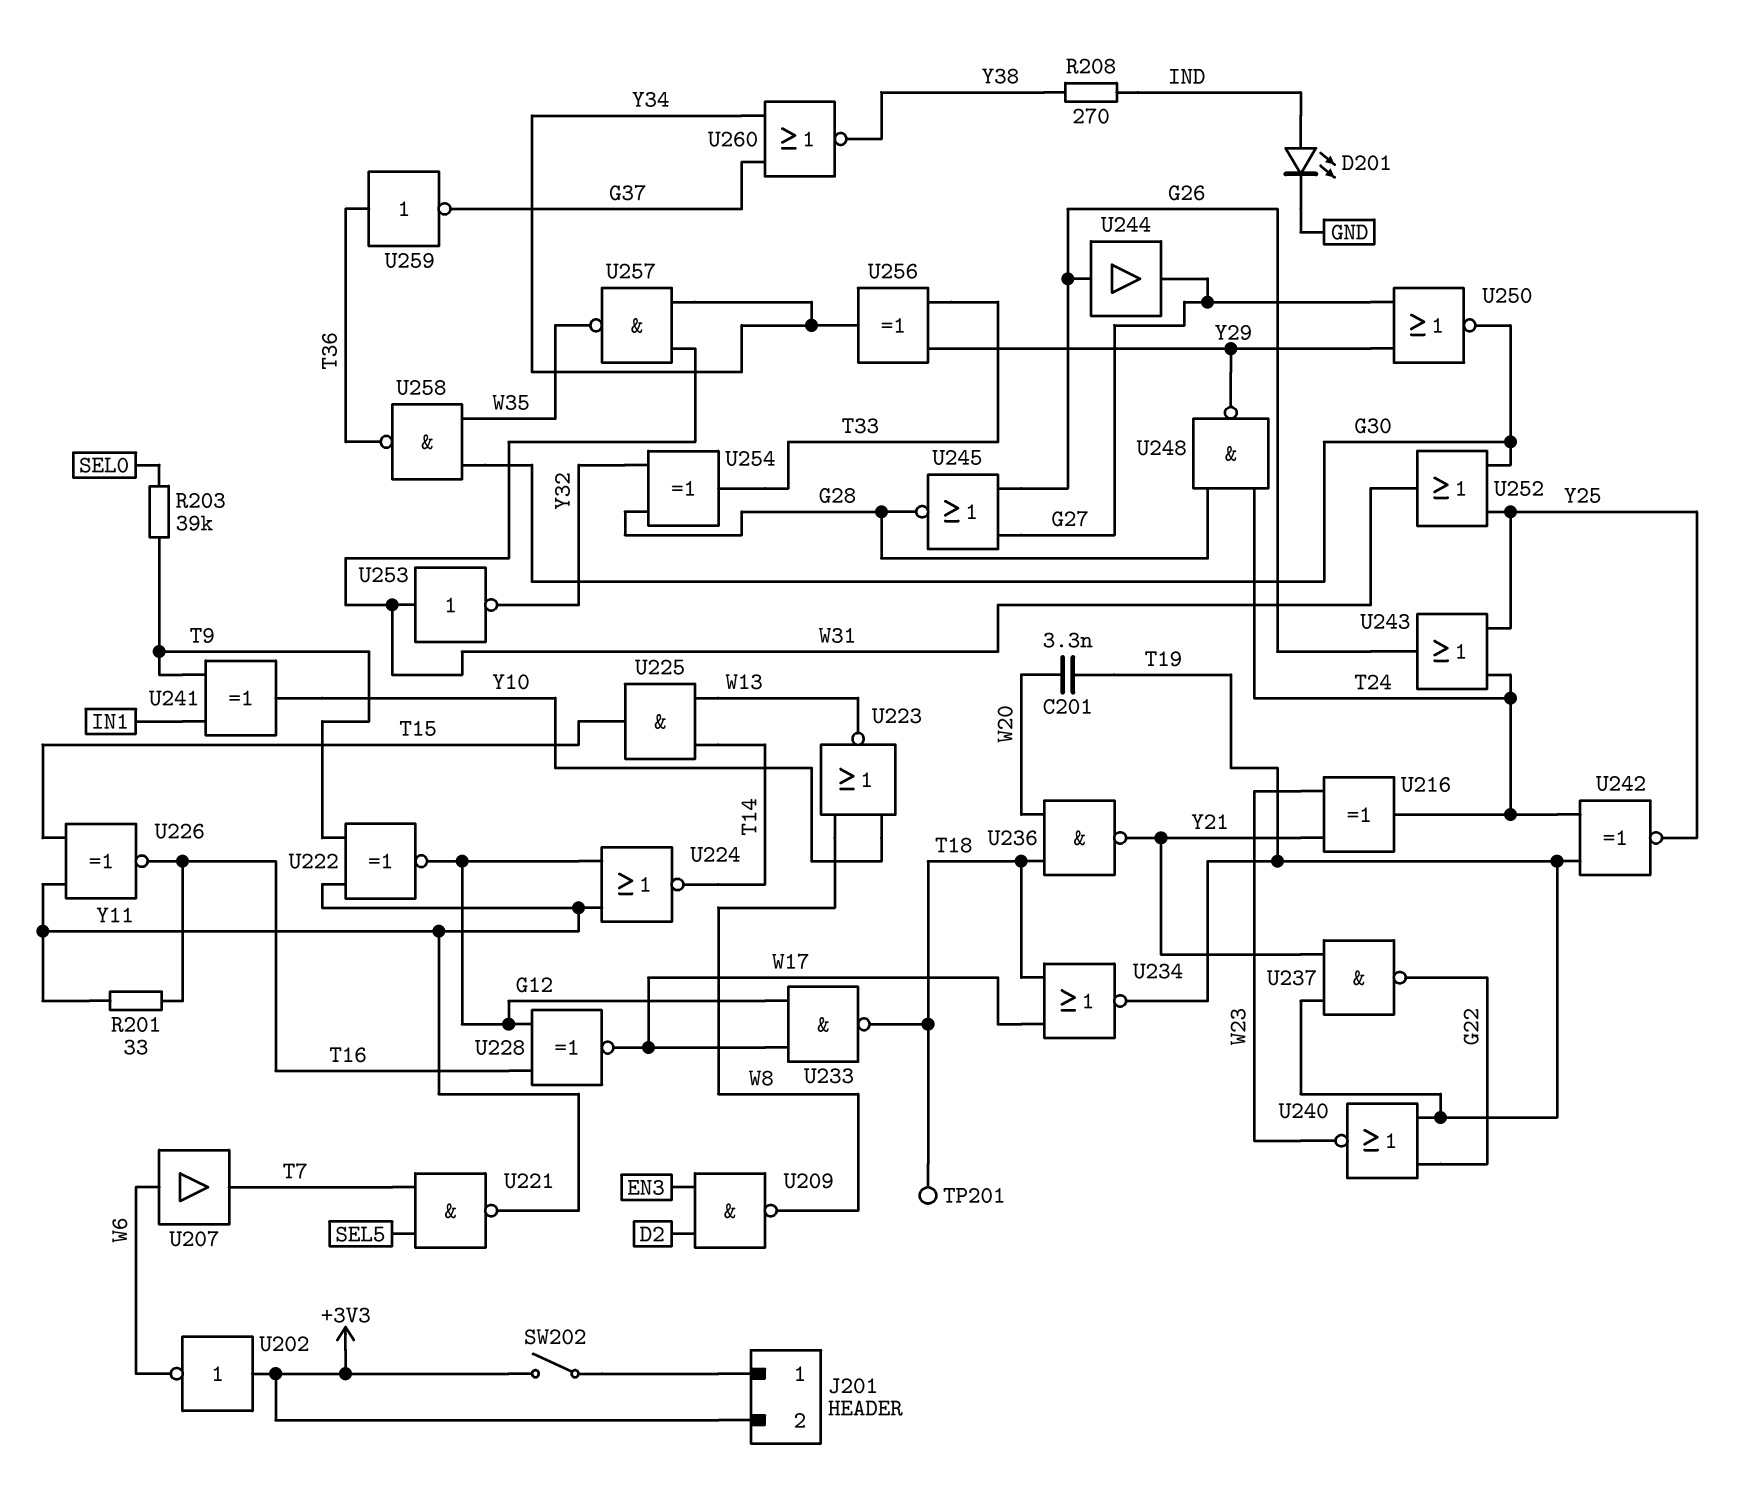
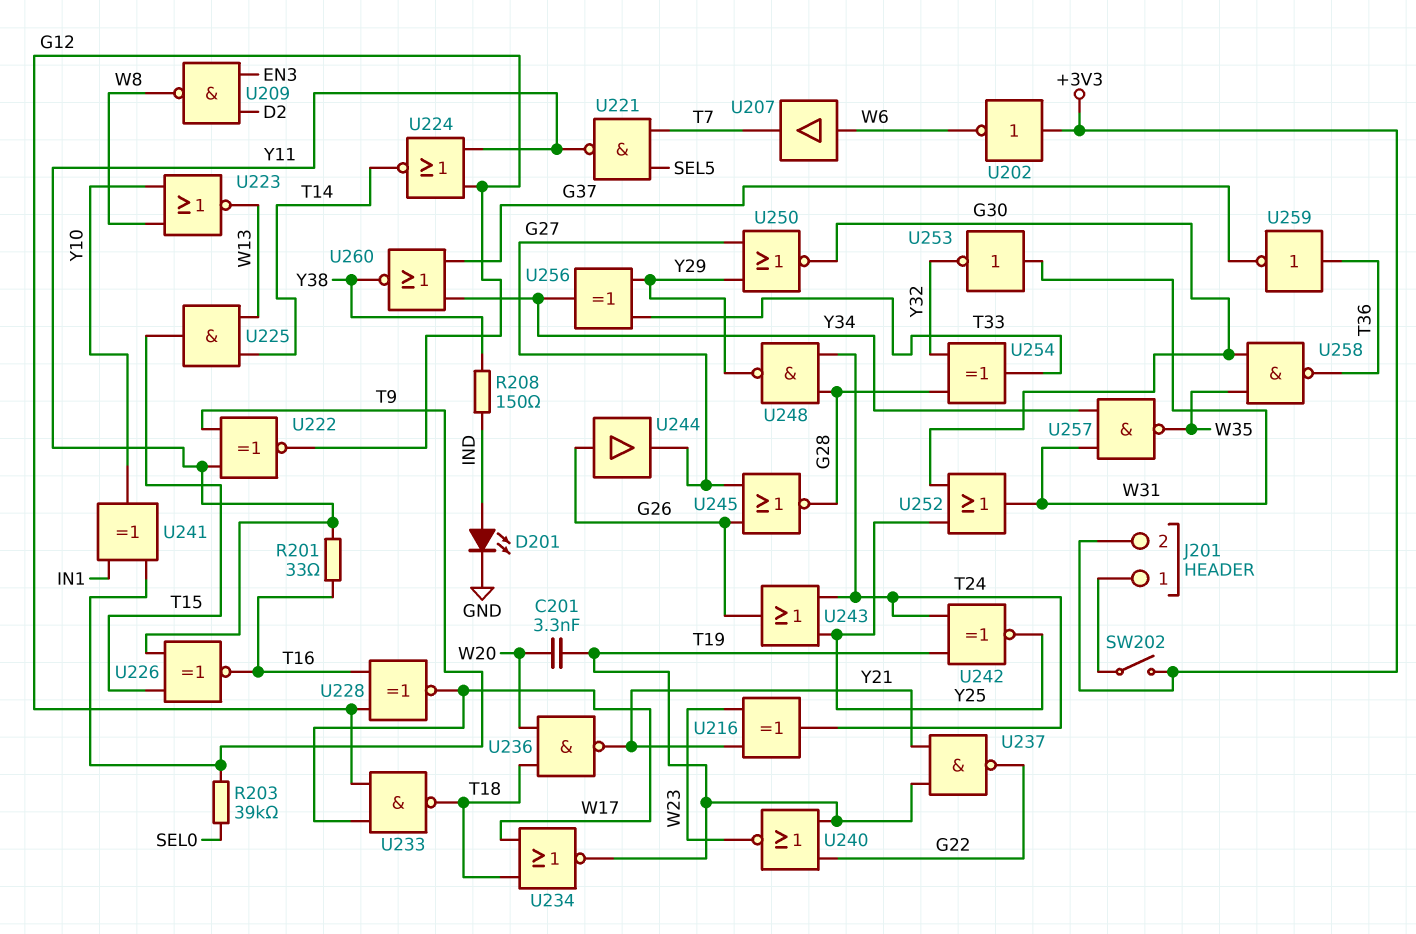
R208: 270 (IND, Y38) -> 150 (IND, Y38)
TP201: test point (T18) -> none

